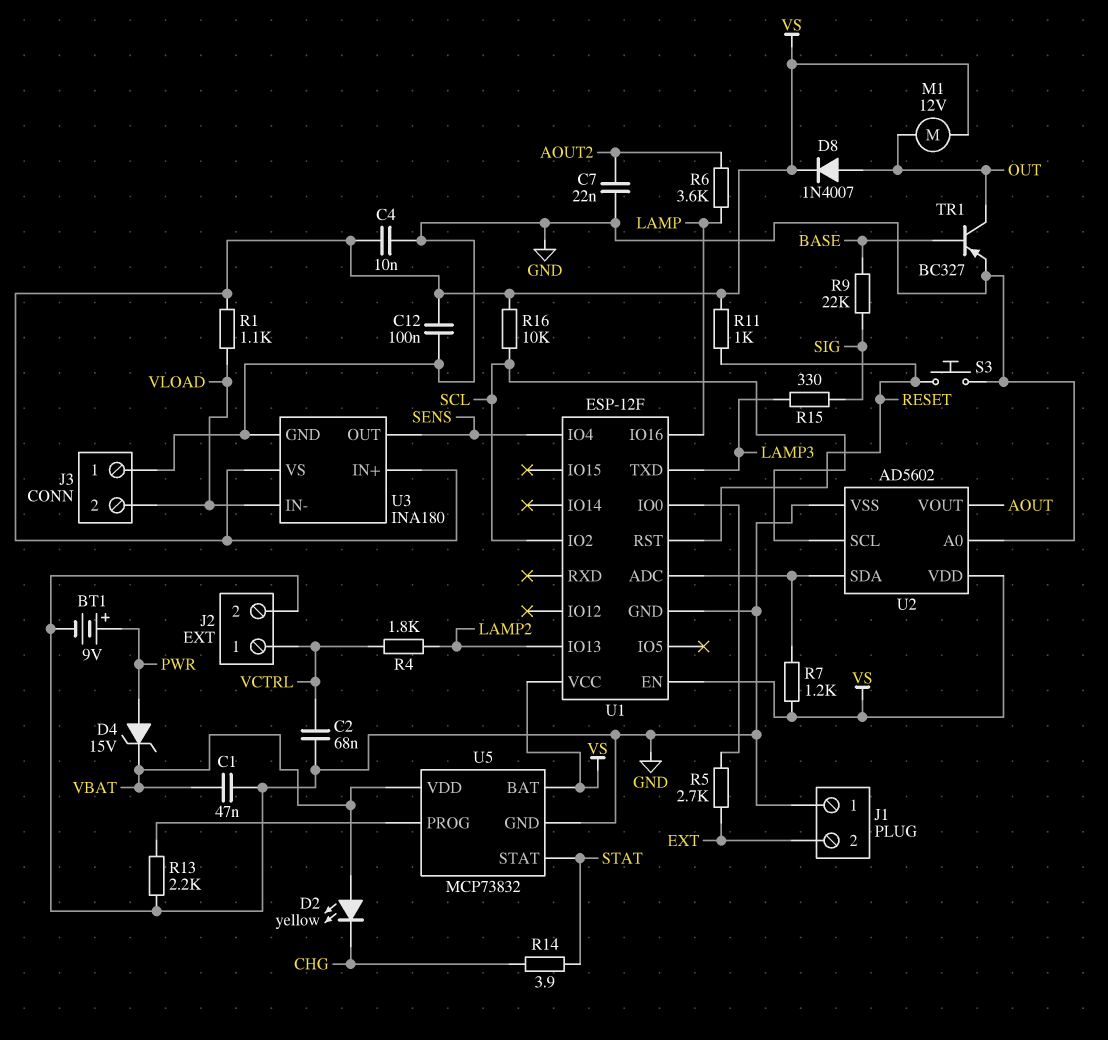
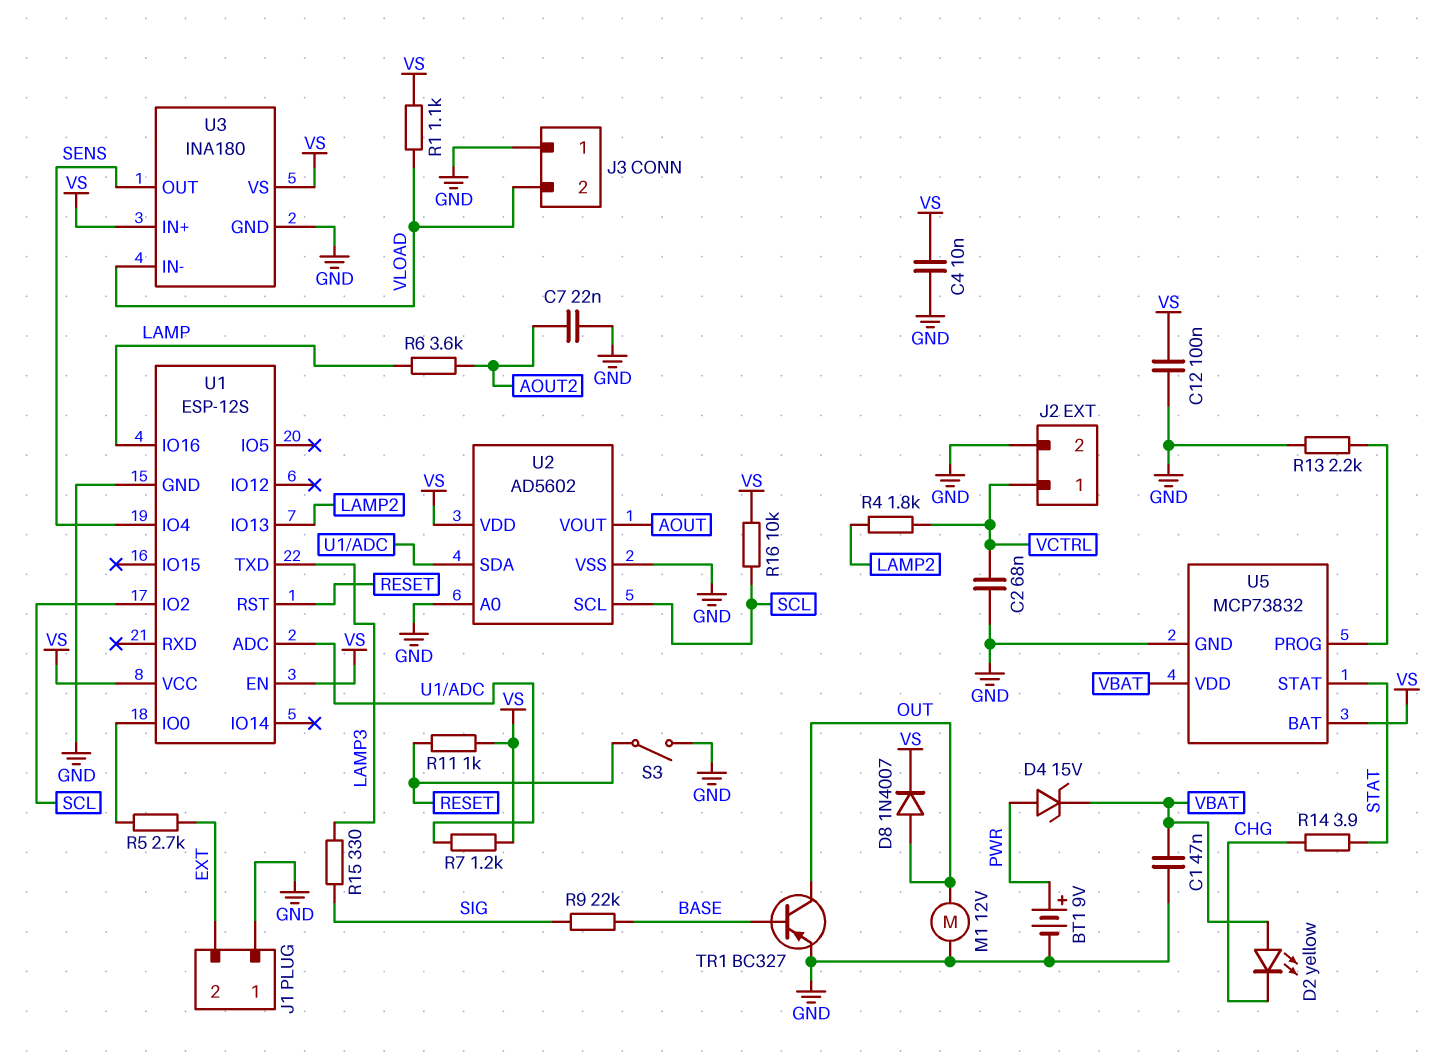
M1: motor 12V (OUT, VS) -> motor 12V (GND, OUT)
S3: button (GND, RESET) -> switch (GND, RESET)
U1: ESP-12F -> ESP-12S

